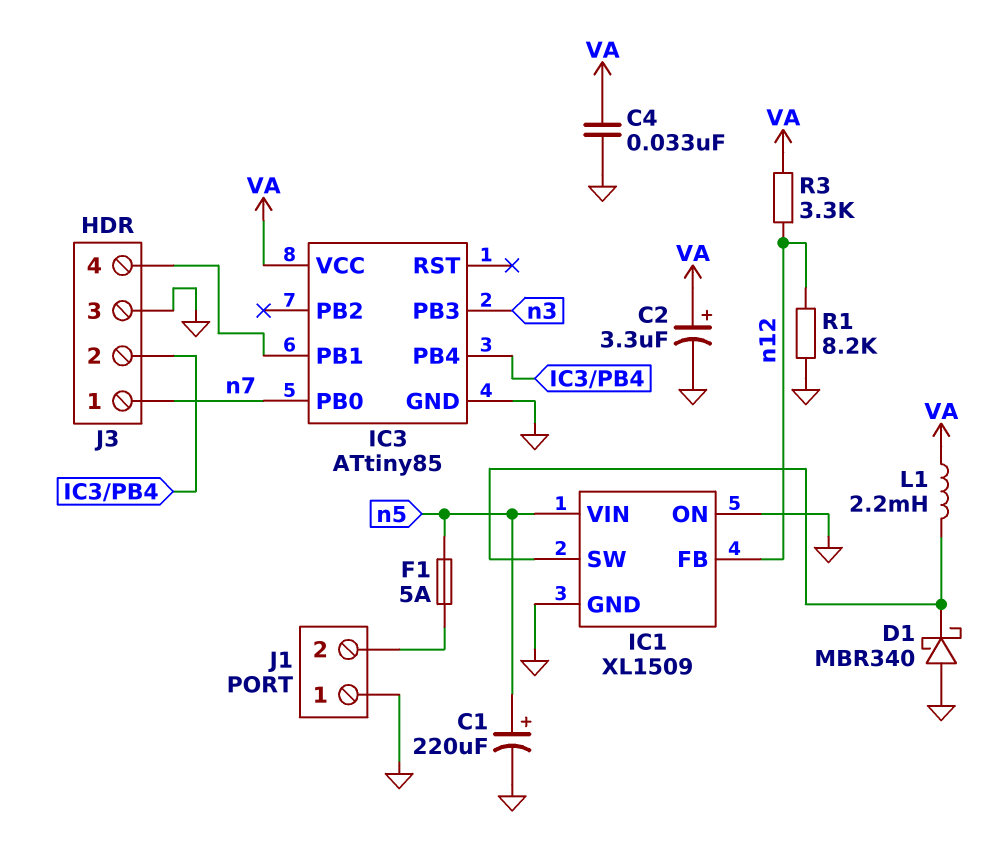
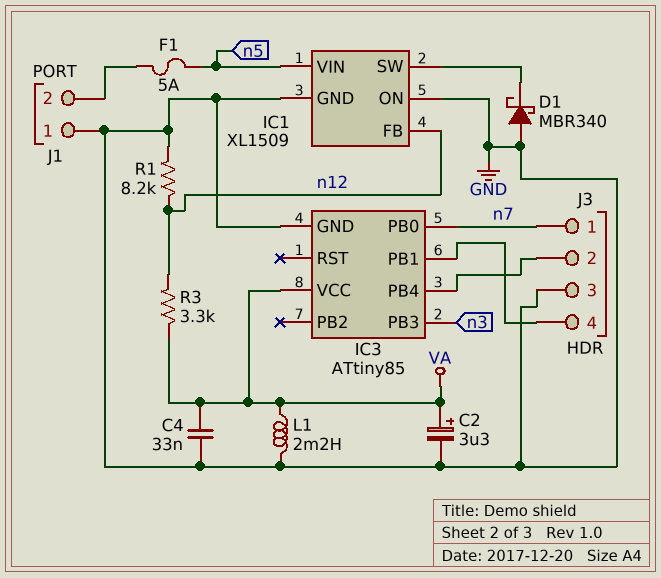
C1: 220uF (plus n5, minus GND) -> none
L1: 2.2mH (IC1/SW, VA) -> 2.2mH (GND, VA)

